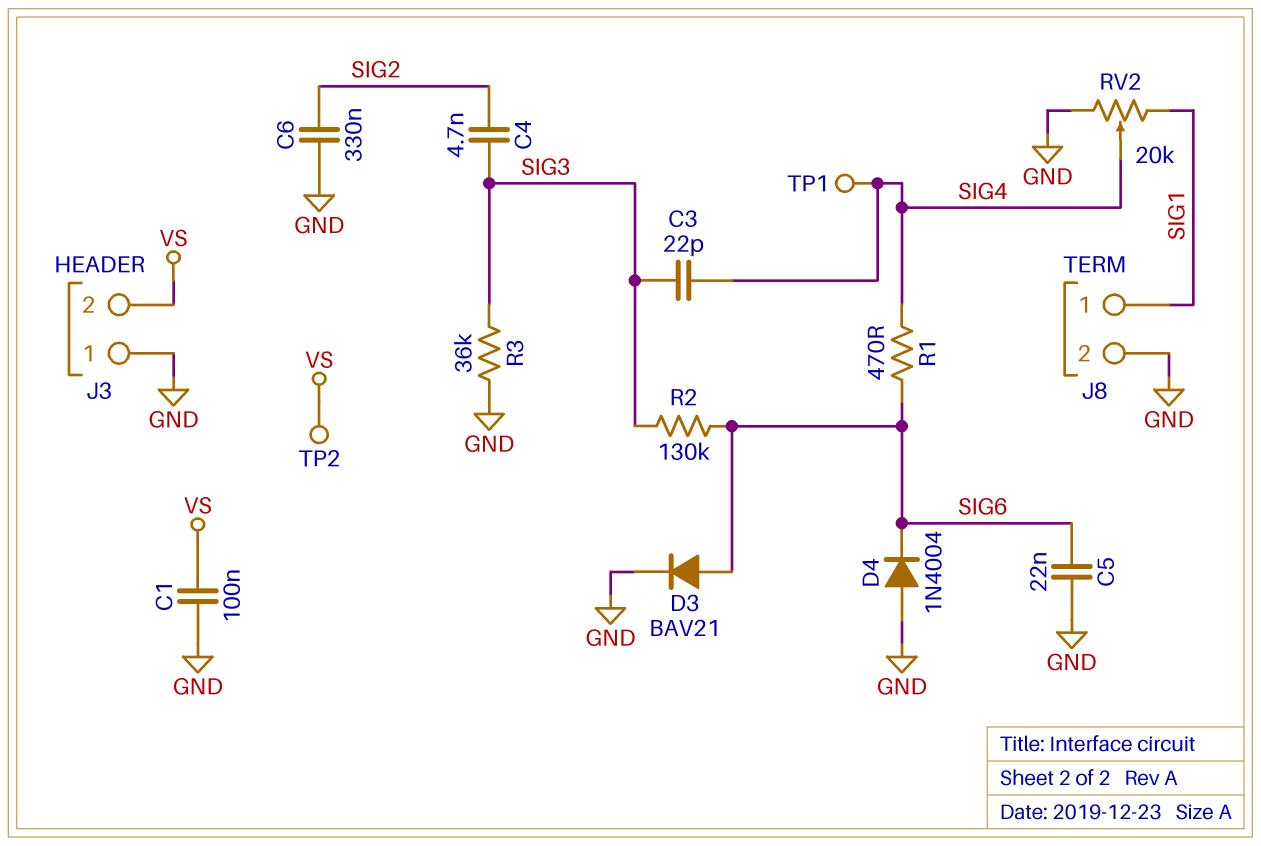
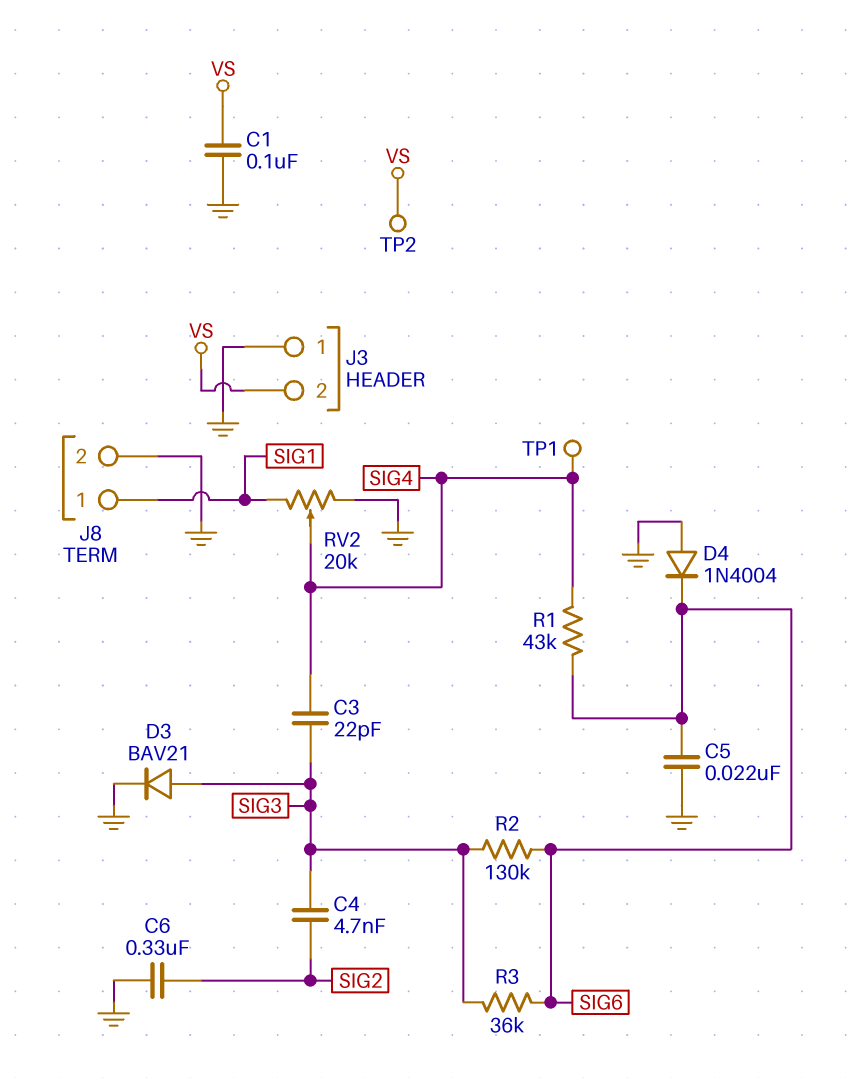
D3: diode BAV21 (A SIG6, K GND) -> diode BAV21 (A SIG3, K GND)
R1: 470 (SIG4, SIG6) -> 43k (SIG4, SIG6)
R3: 36k (GND, SIG3) -> 36k (SIG3, SIG6)

